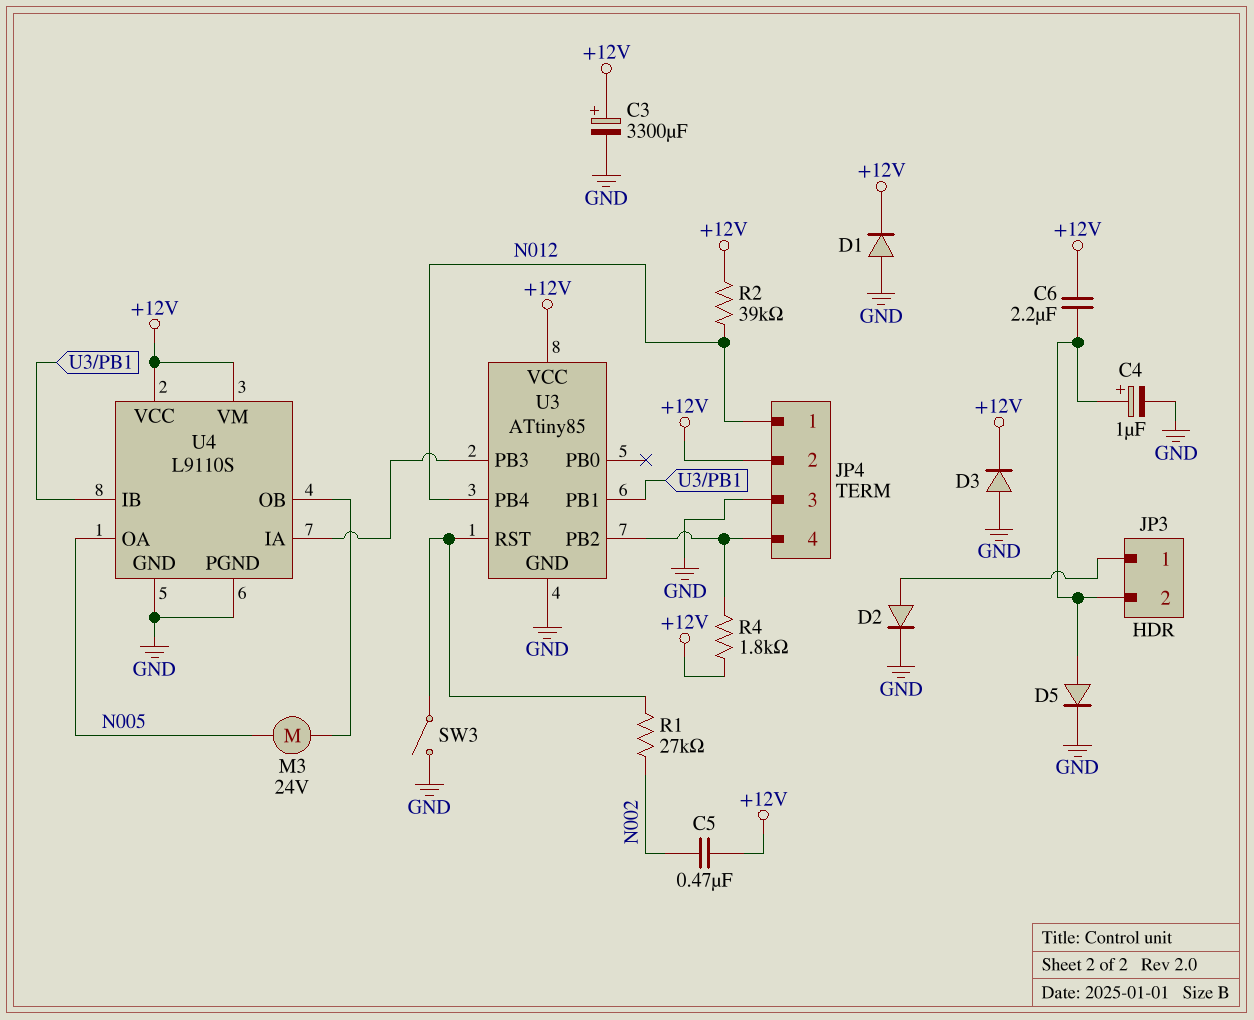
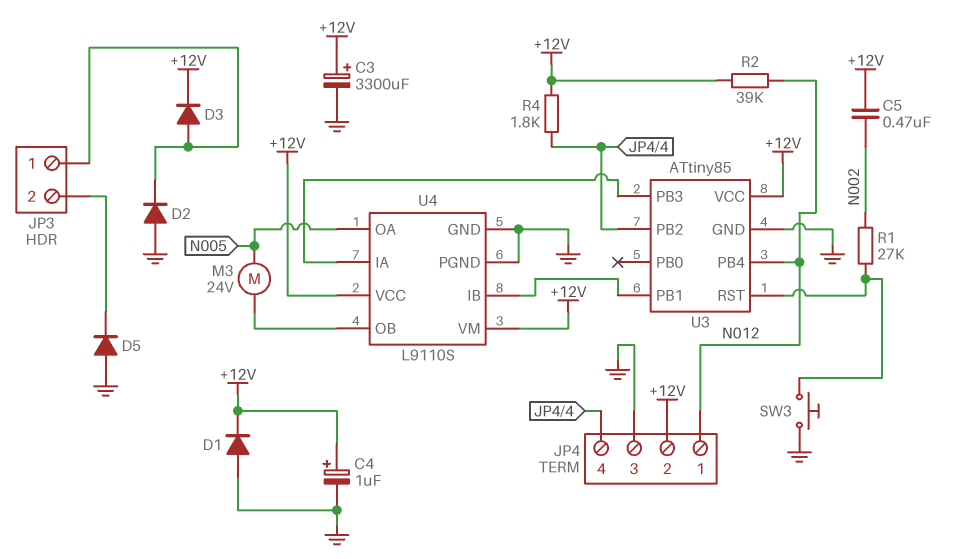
C4: 1uF (plus JP3/2, minus GND) -> 1uF (plus +12V, minus GND)
C6: 2.2uF (+12V, JP3/2) -> none
D2: diode (A JP3/1, K GND) -> diode (A GND, K JP3/1)
D3: diode (A GND, K +12V) -> diode (A JP3/1, K +12V)
D5: diode (A JP3/2, K GND) -> diode (A GND, K JP3/2)
SW3: switch (GND, U3/RST) -> button (GND, U3/RST)

